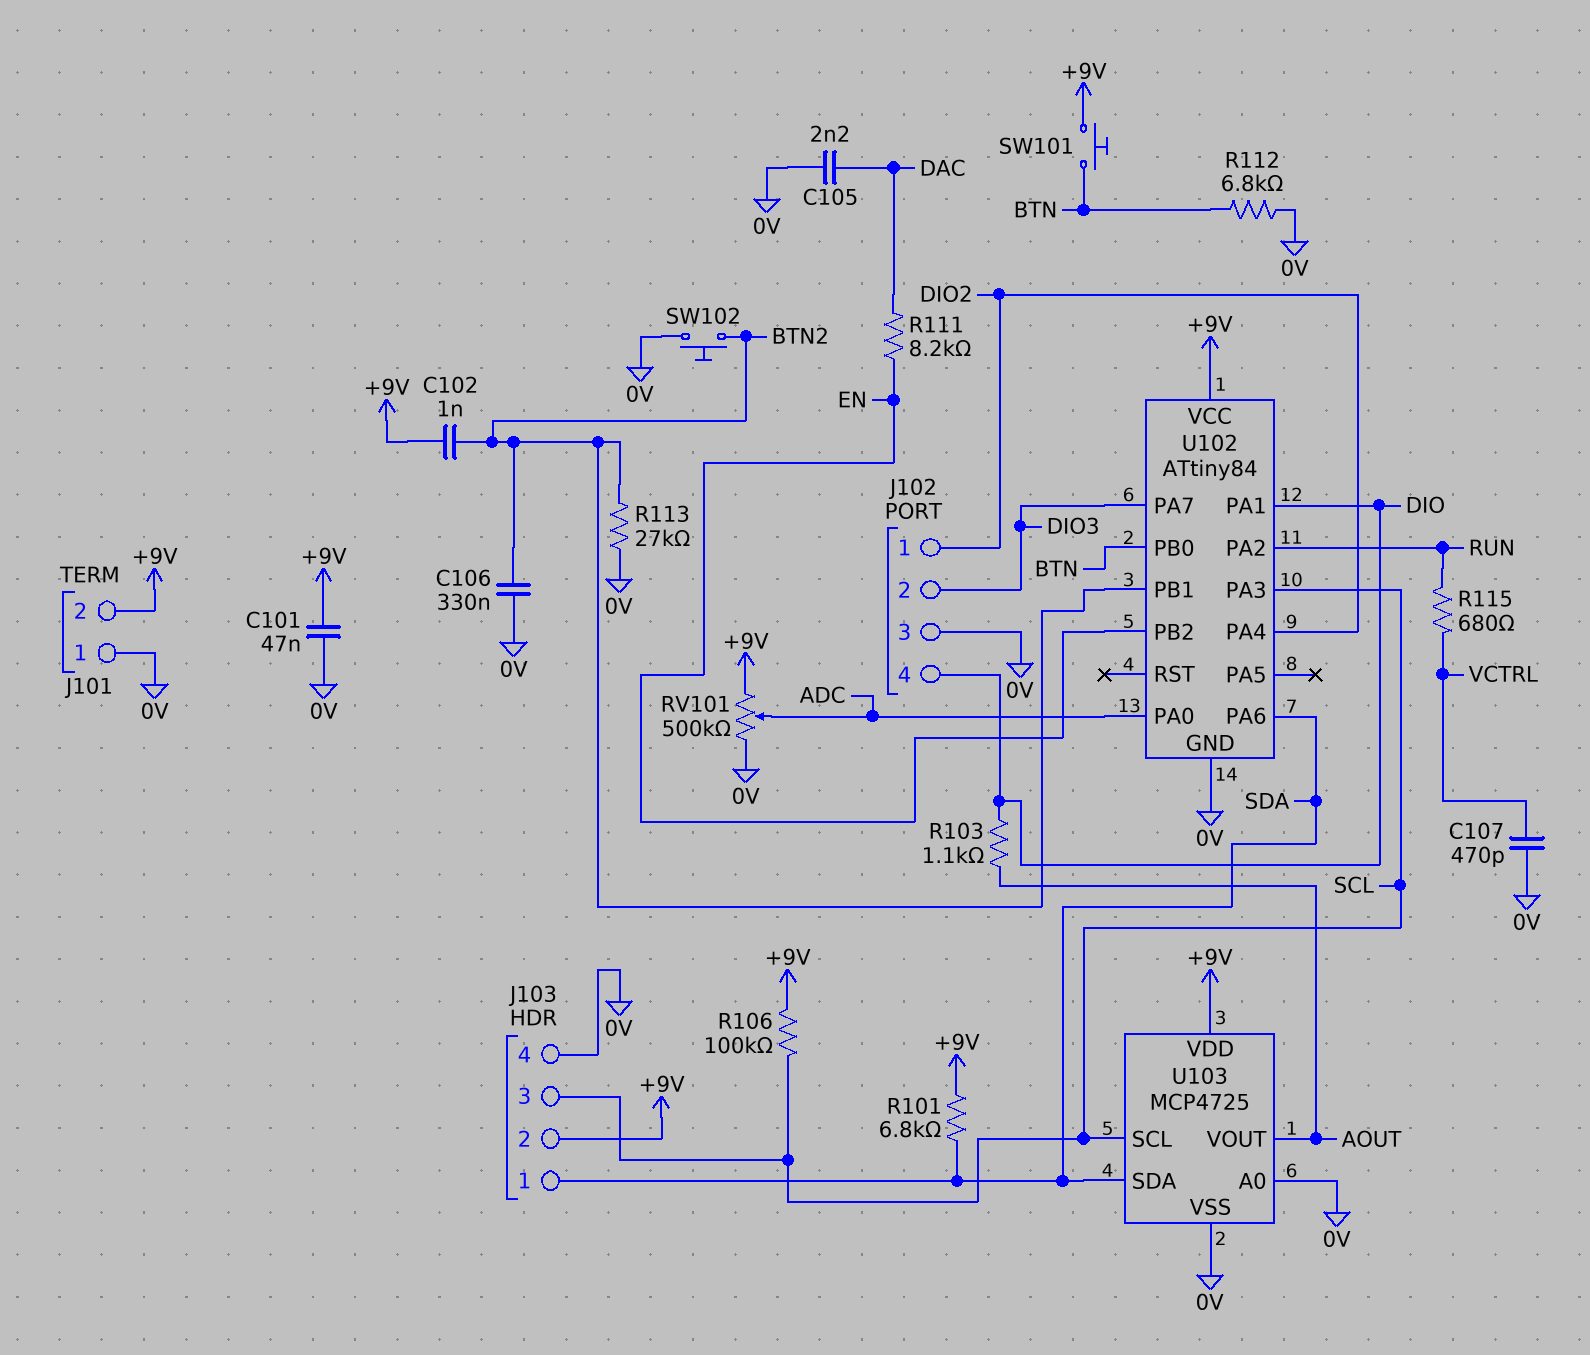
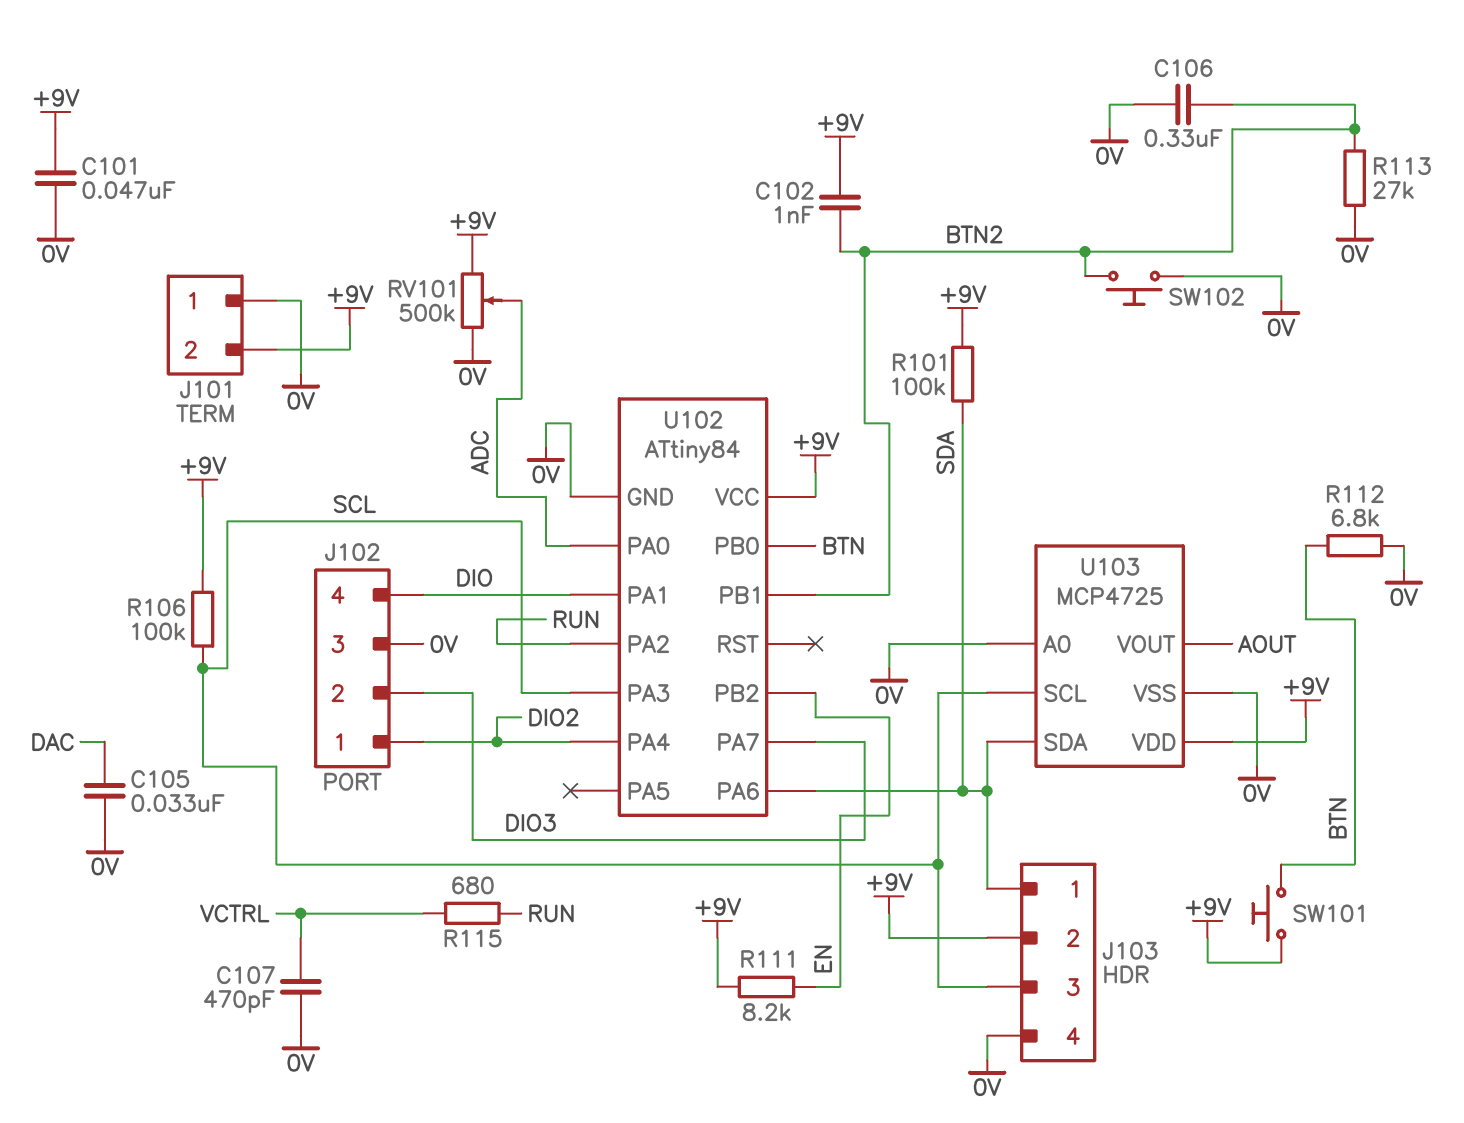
C105: 2.2nF (0V, DAC) -> 33nF (0V, DAC)
R101: 6.8k (+9V, SDA) -> 100k (+9V, SDA)
R103: 1.1k (AOUT, DIO) -> none
R111: 8.2k (DAC, EN) -> 8.2k (+9V, EN)

